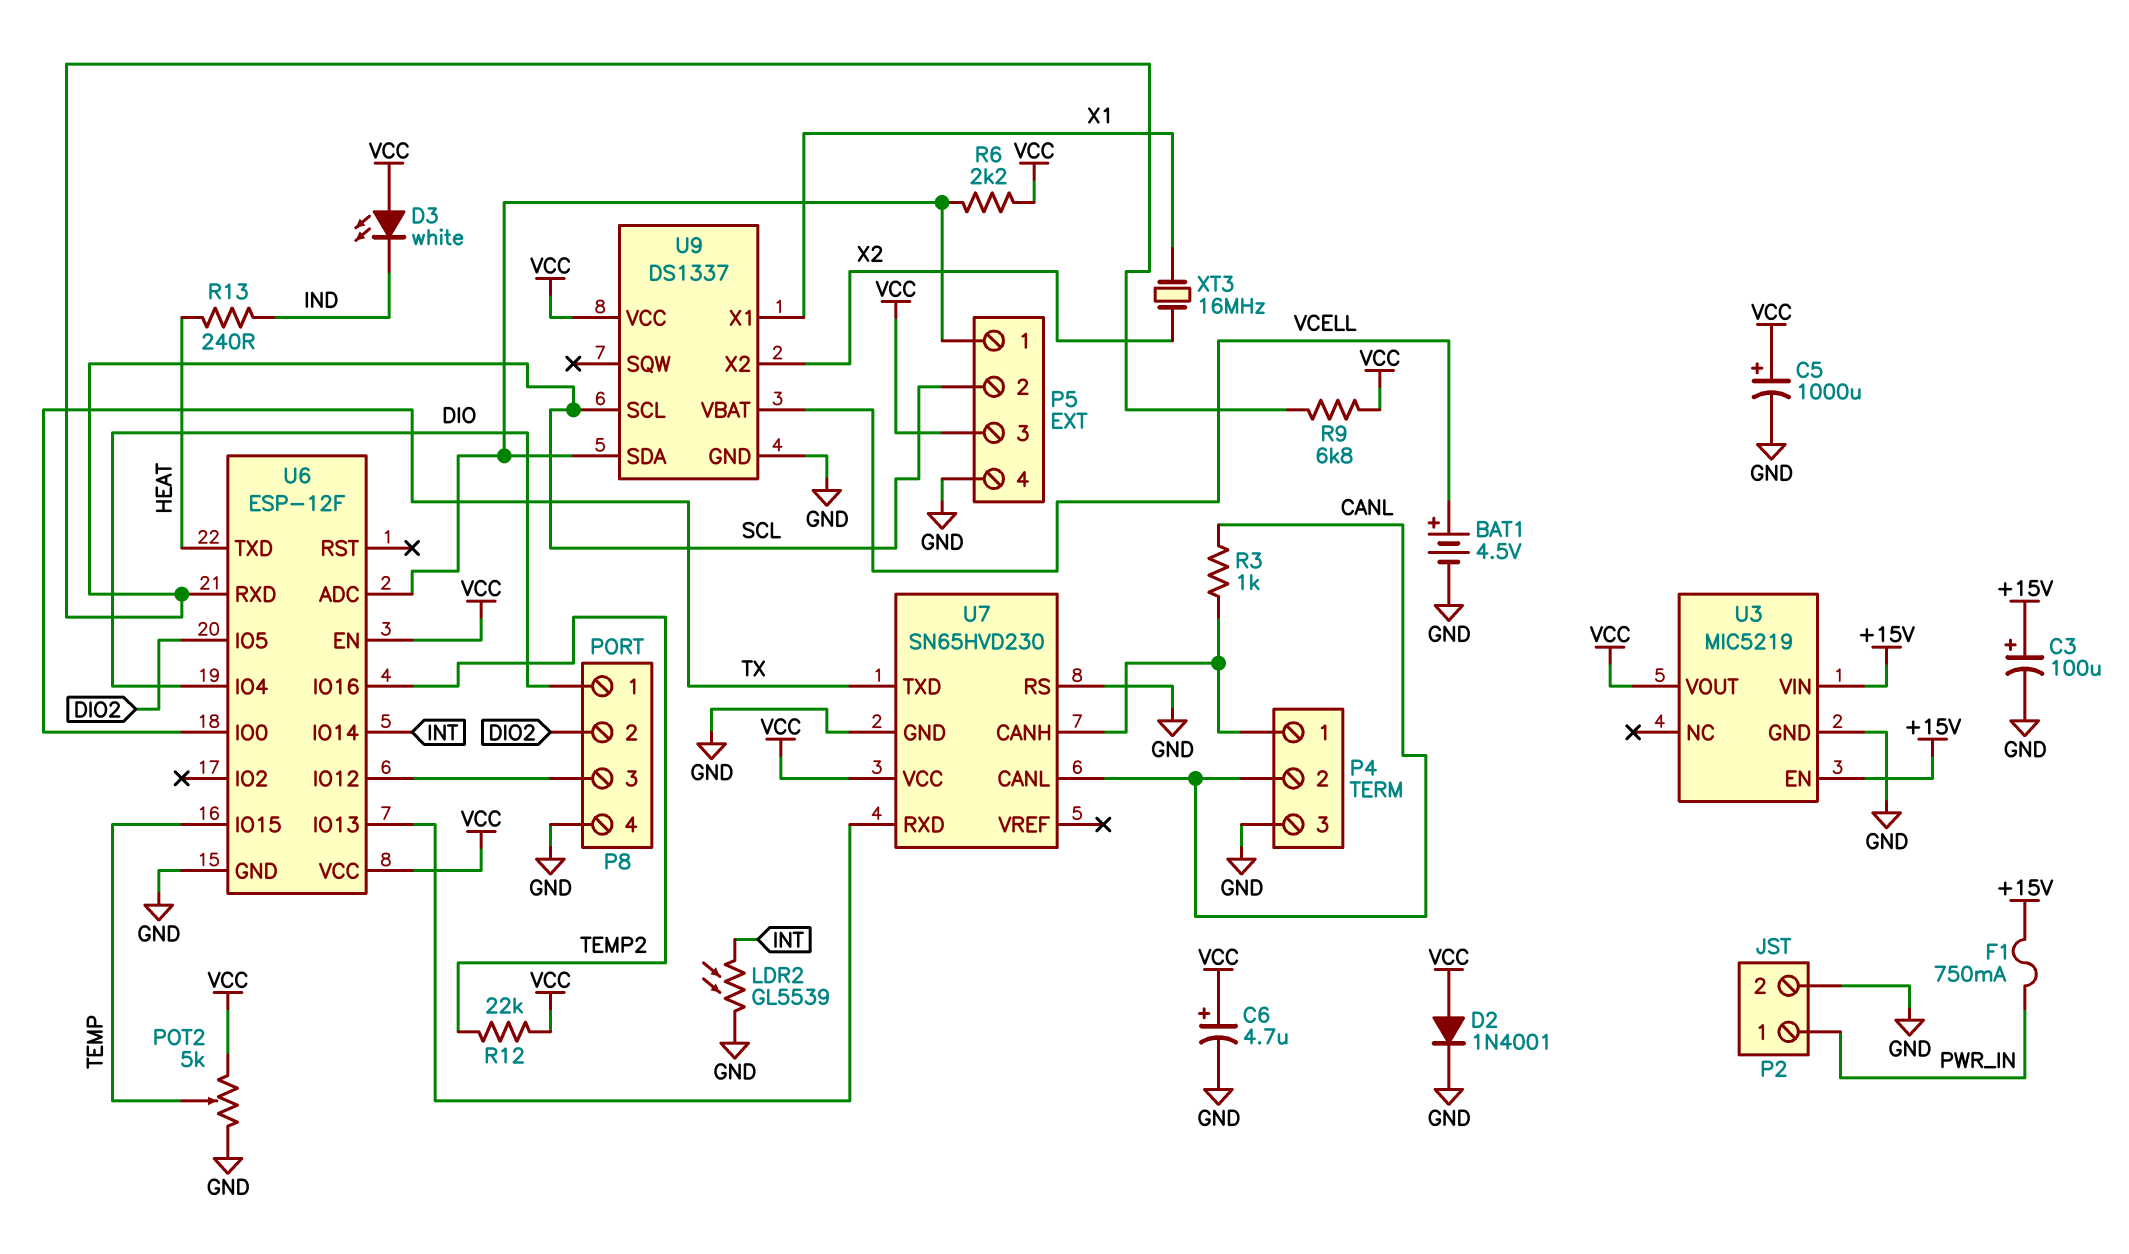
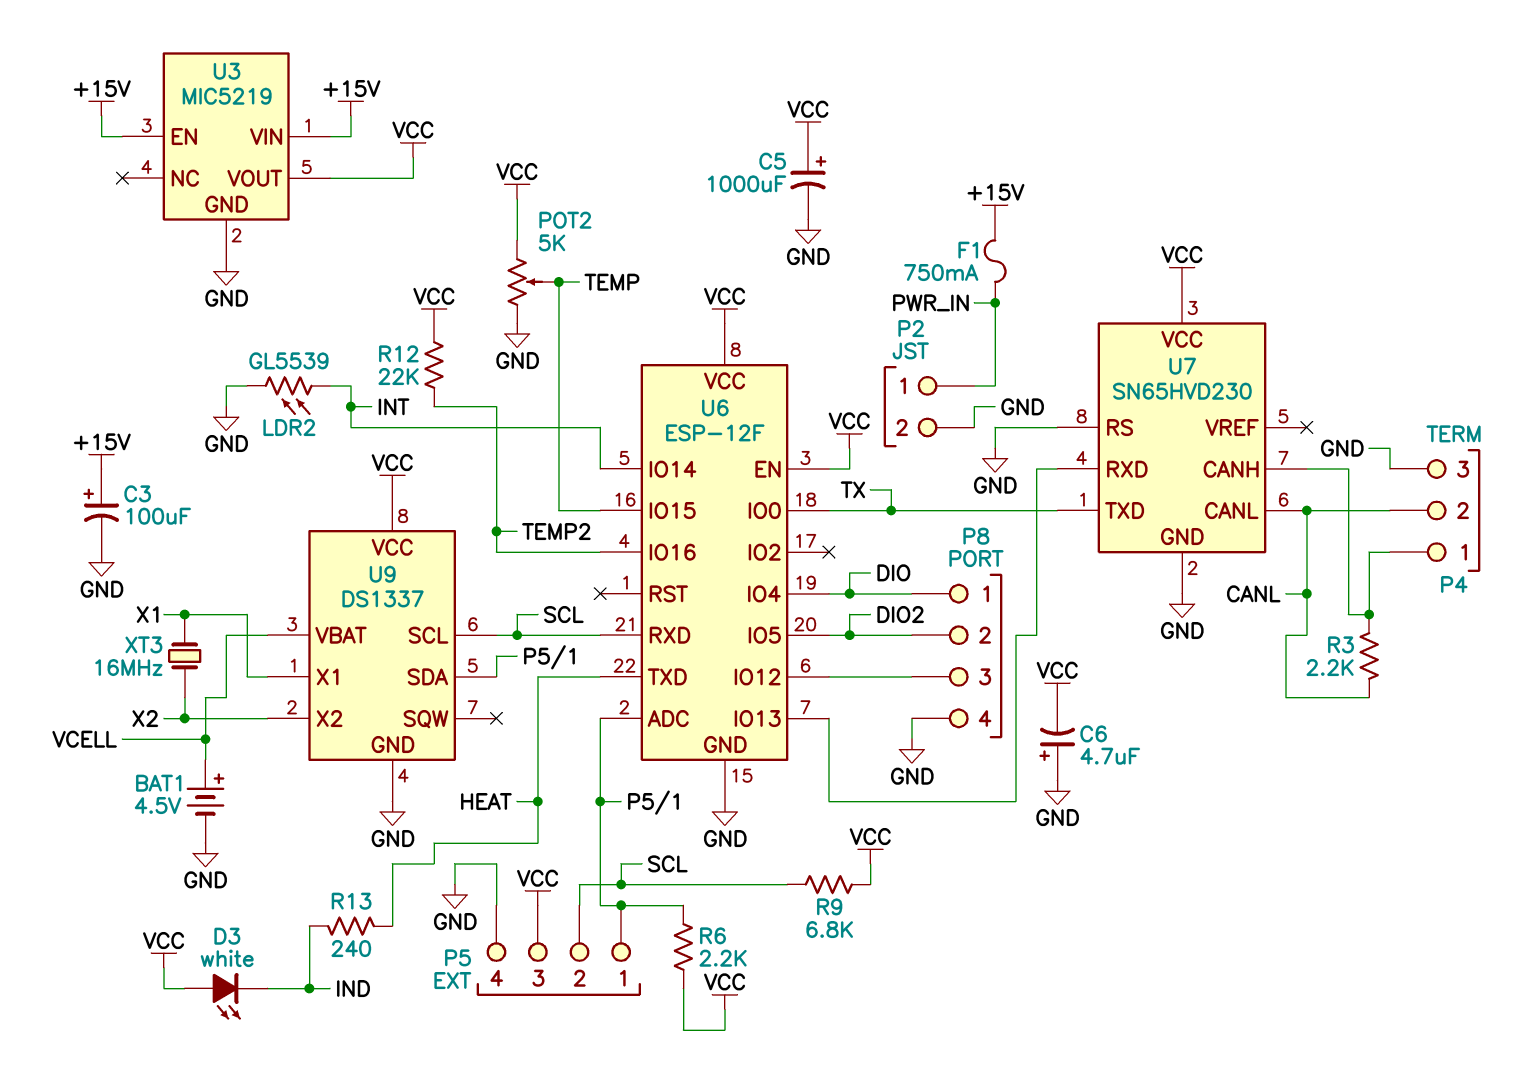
C6: 4.7uF (plus VCC, minus GND) -> 4.7uF (plus GND, minus VCC)
D2: diode 1N4001 (A VCC, K GND) -> none
R3: 1k (CANL, P4/1) -> 2.2k (CANL, P4/1)

